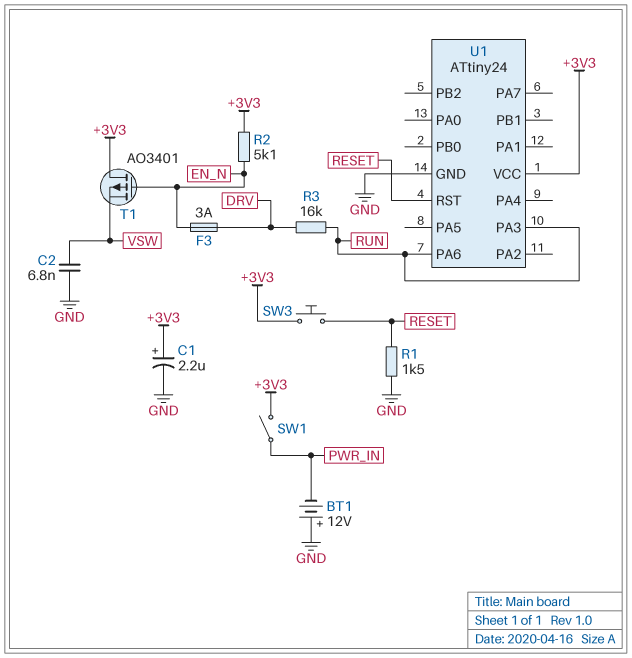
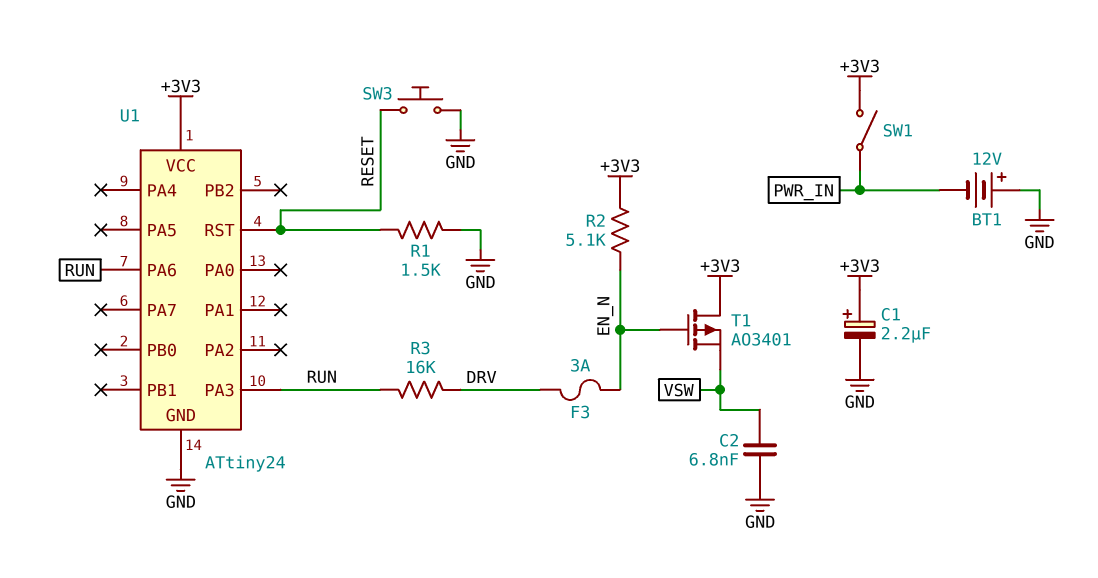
SW3: button (+3V3, RESET) -> button (GND, RESET)

